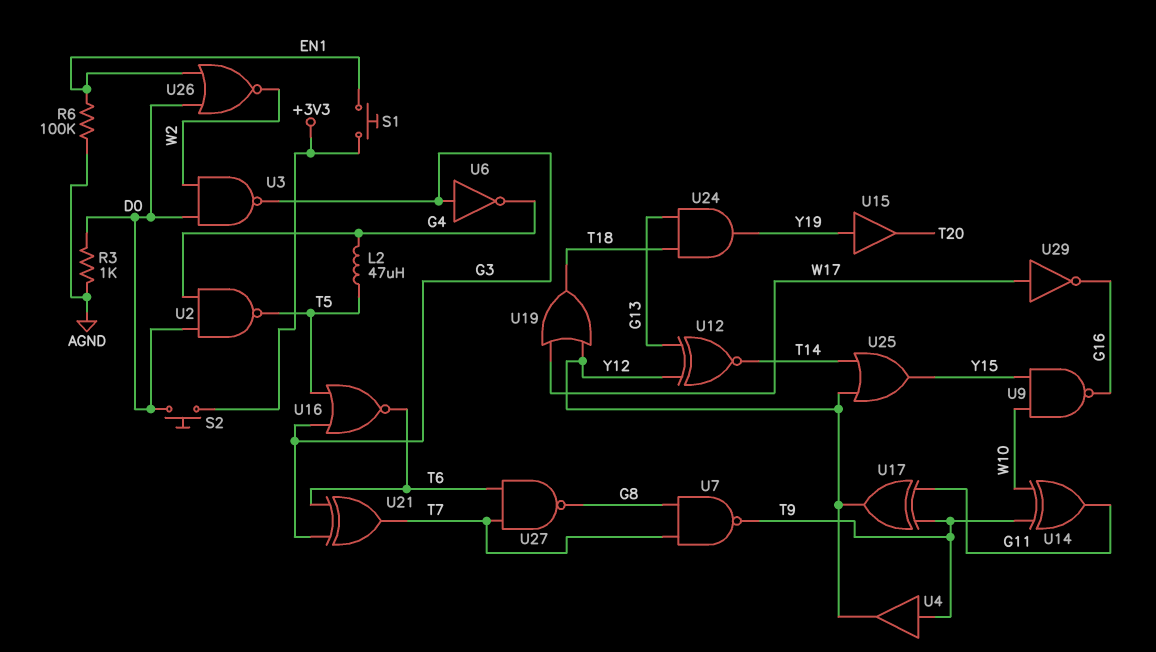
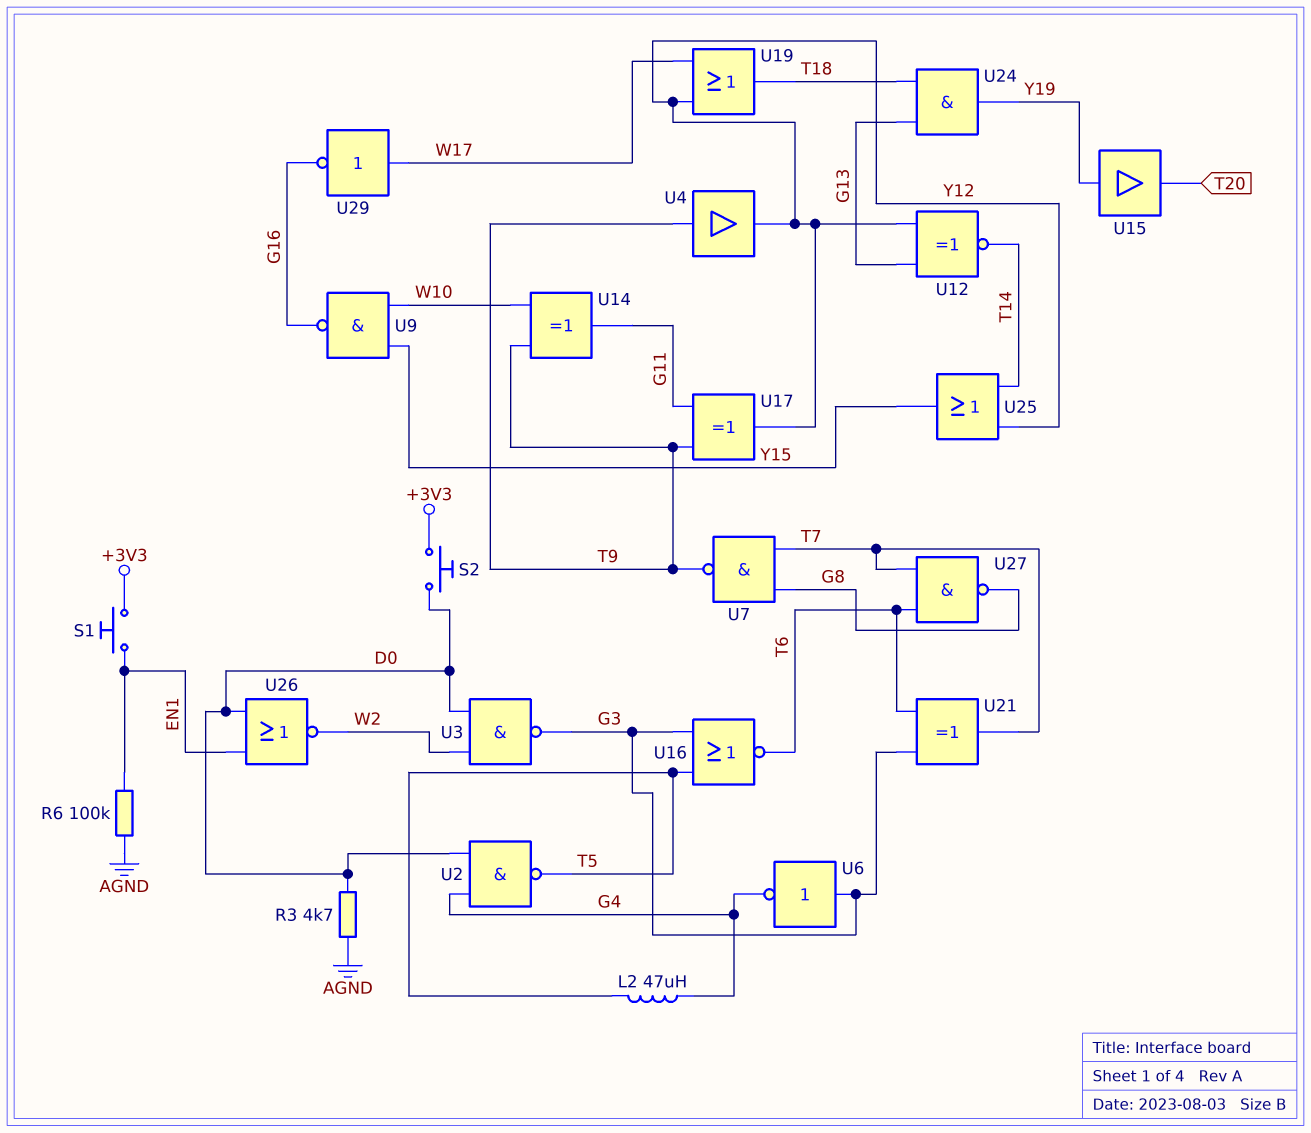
R3: 1k (AGND, D0) -> 4.7k (AGND, D0)

